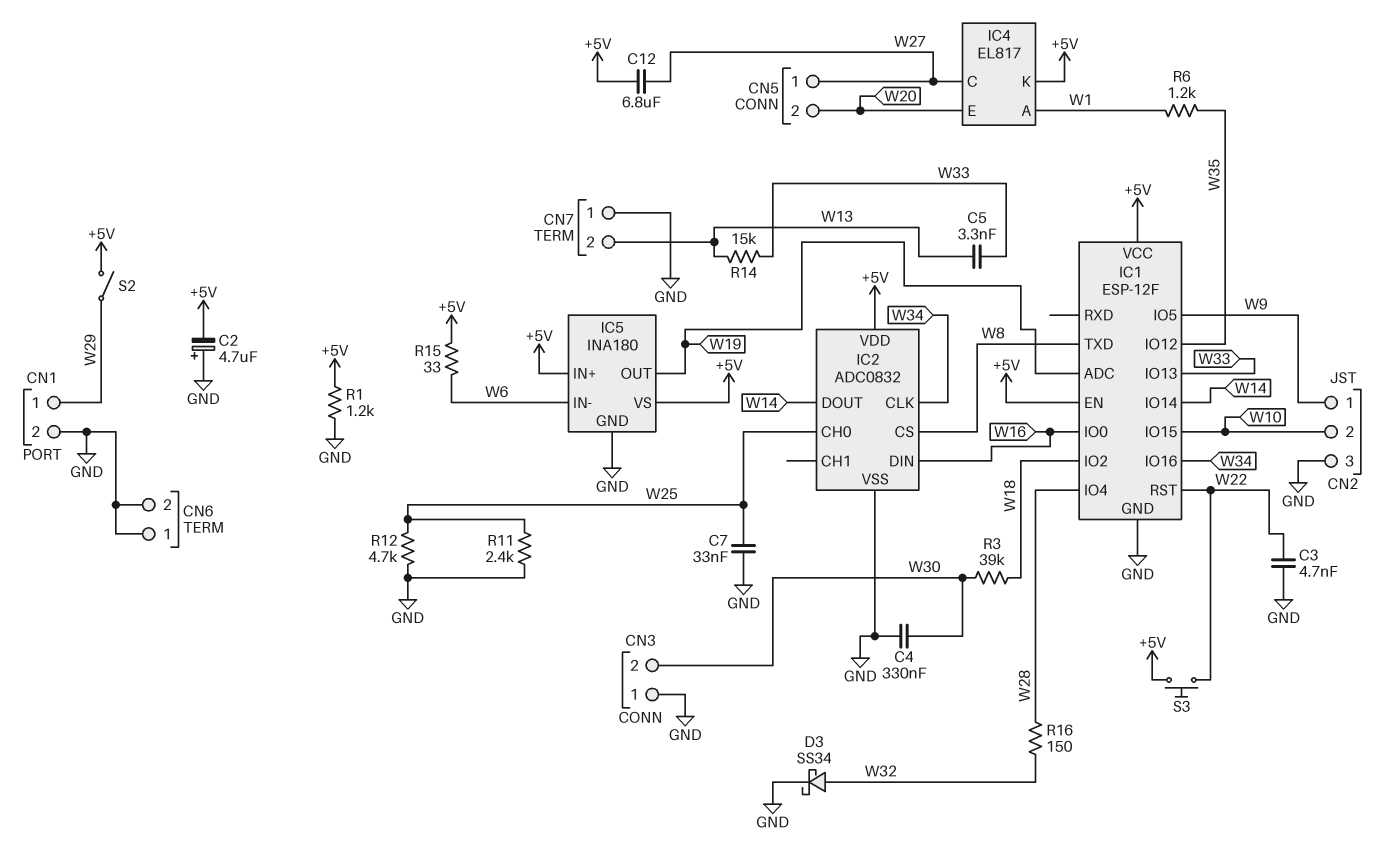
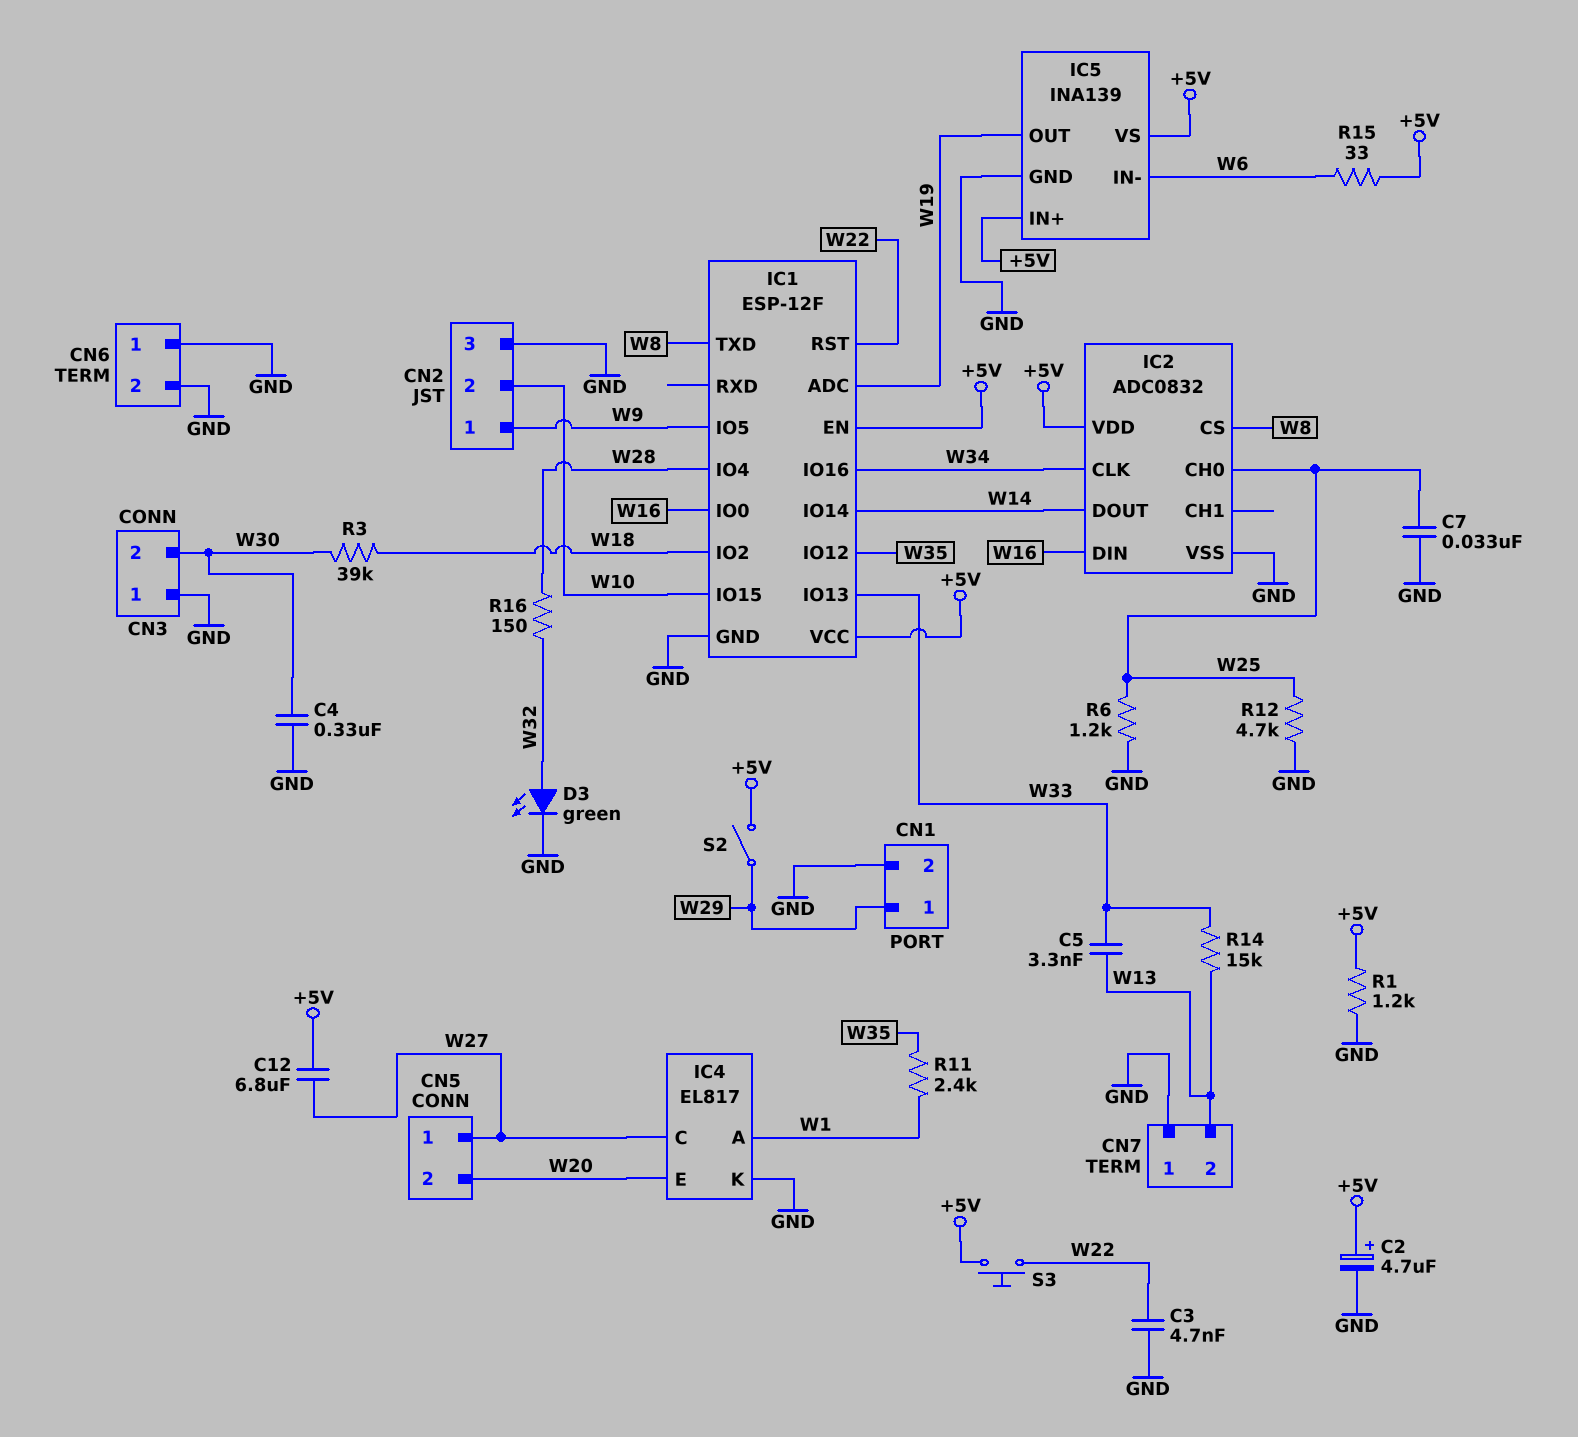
C2: 4.7uF (plus GND, minus +5V) -> 4.7uF (plus +5V, minus GND)
D3: schottky SS34 (A W32, K GND) -> LED green (A W32, K GND)
IC4 pin K: +5V -> GND
IC5: INA180 -> INA139
R6: 1.2k (W1, W35) -> 1.2k (GND, W25)
R11: 2.4k (GND, W25) -> 2.4k (W1, W35)

